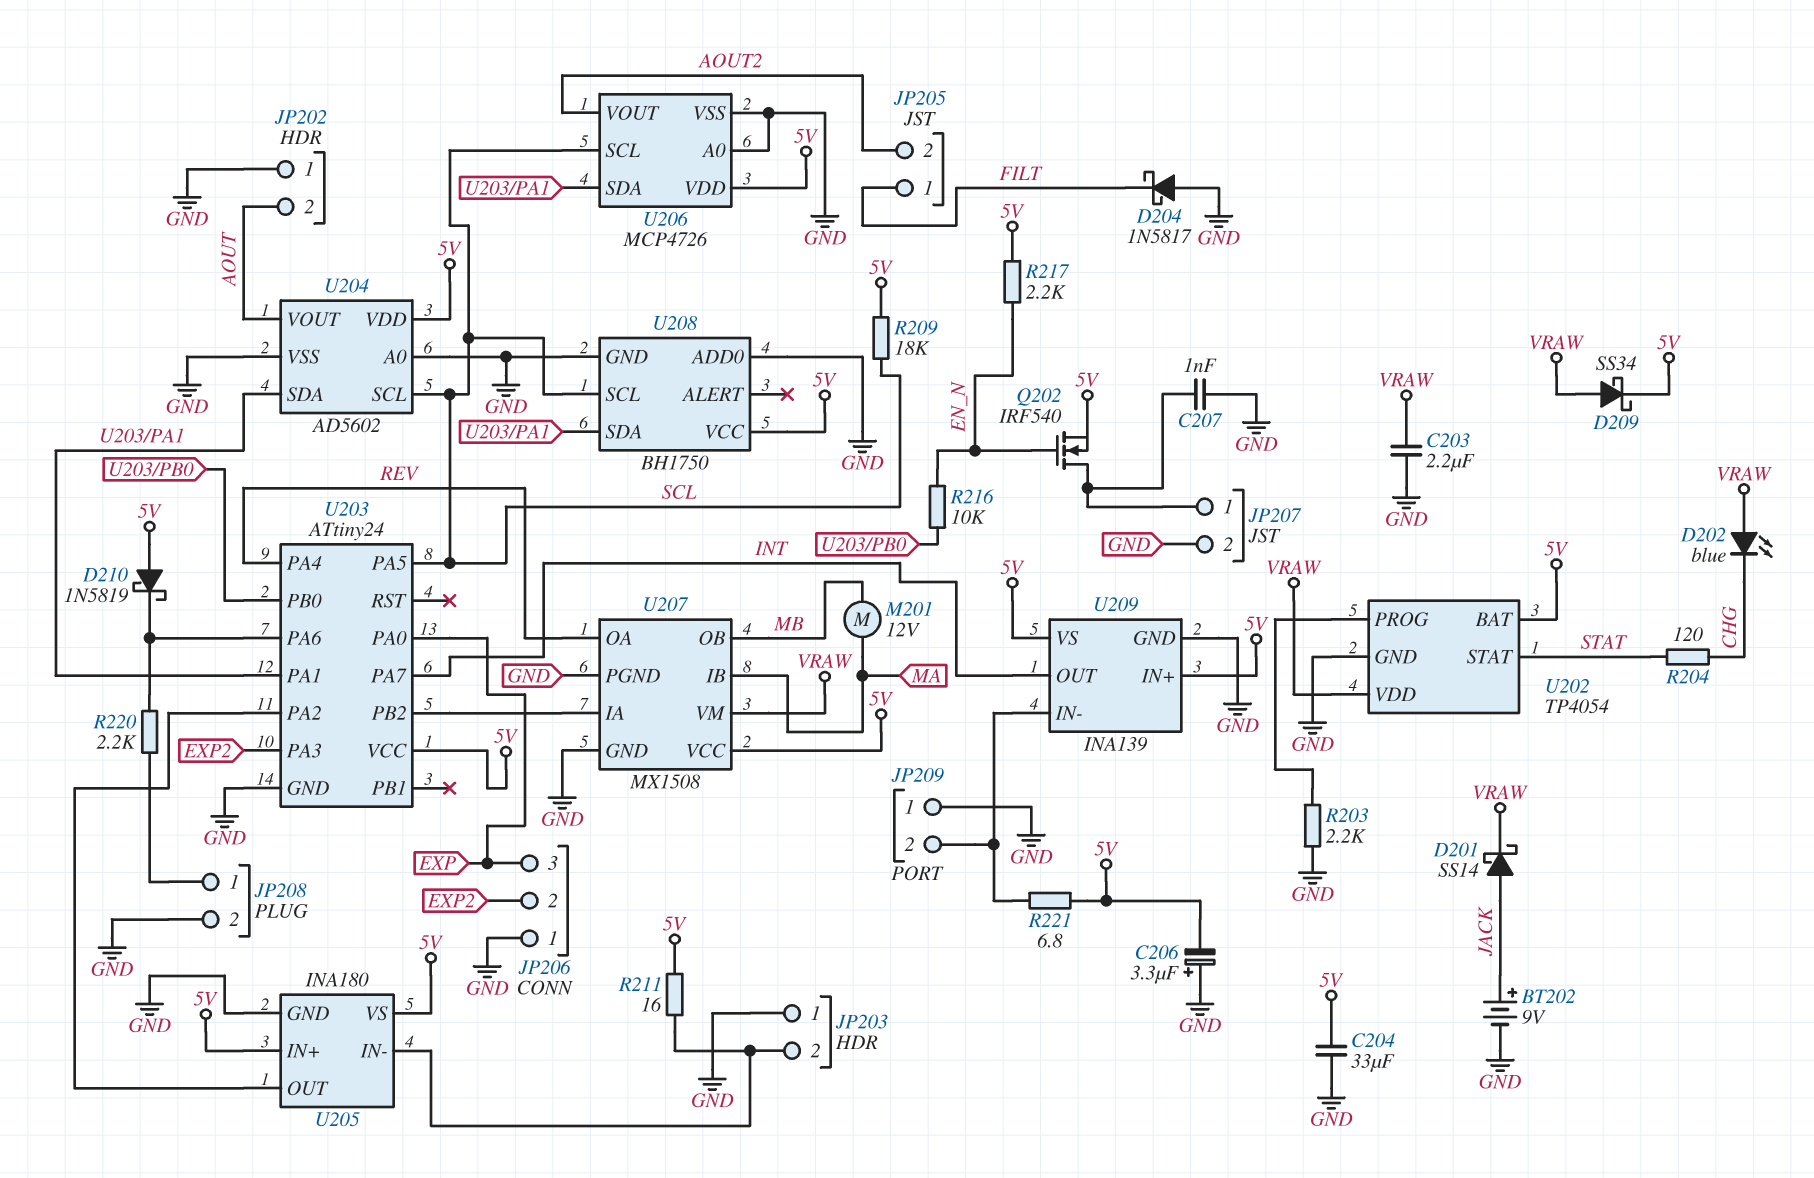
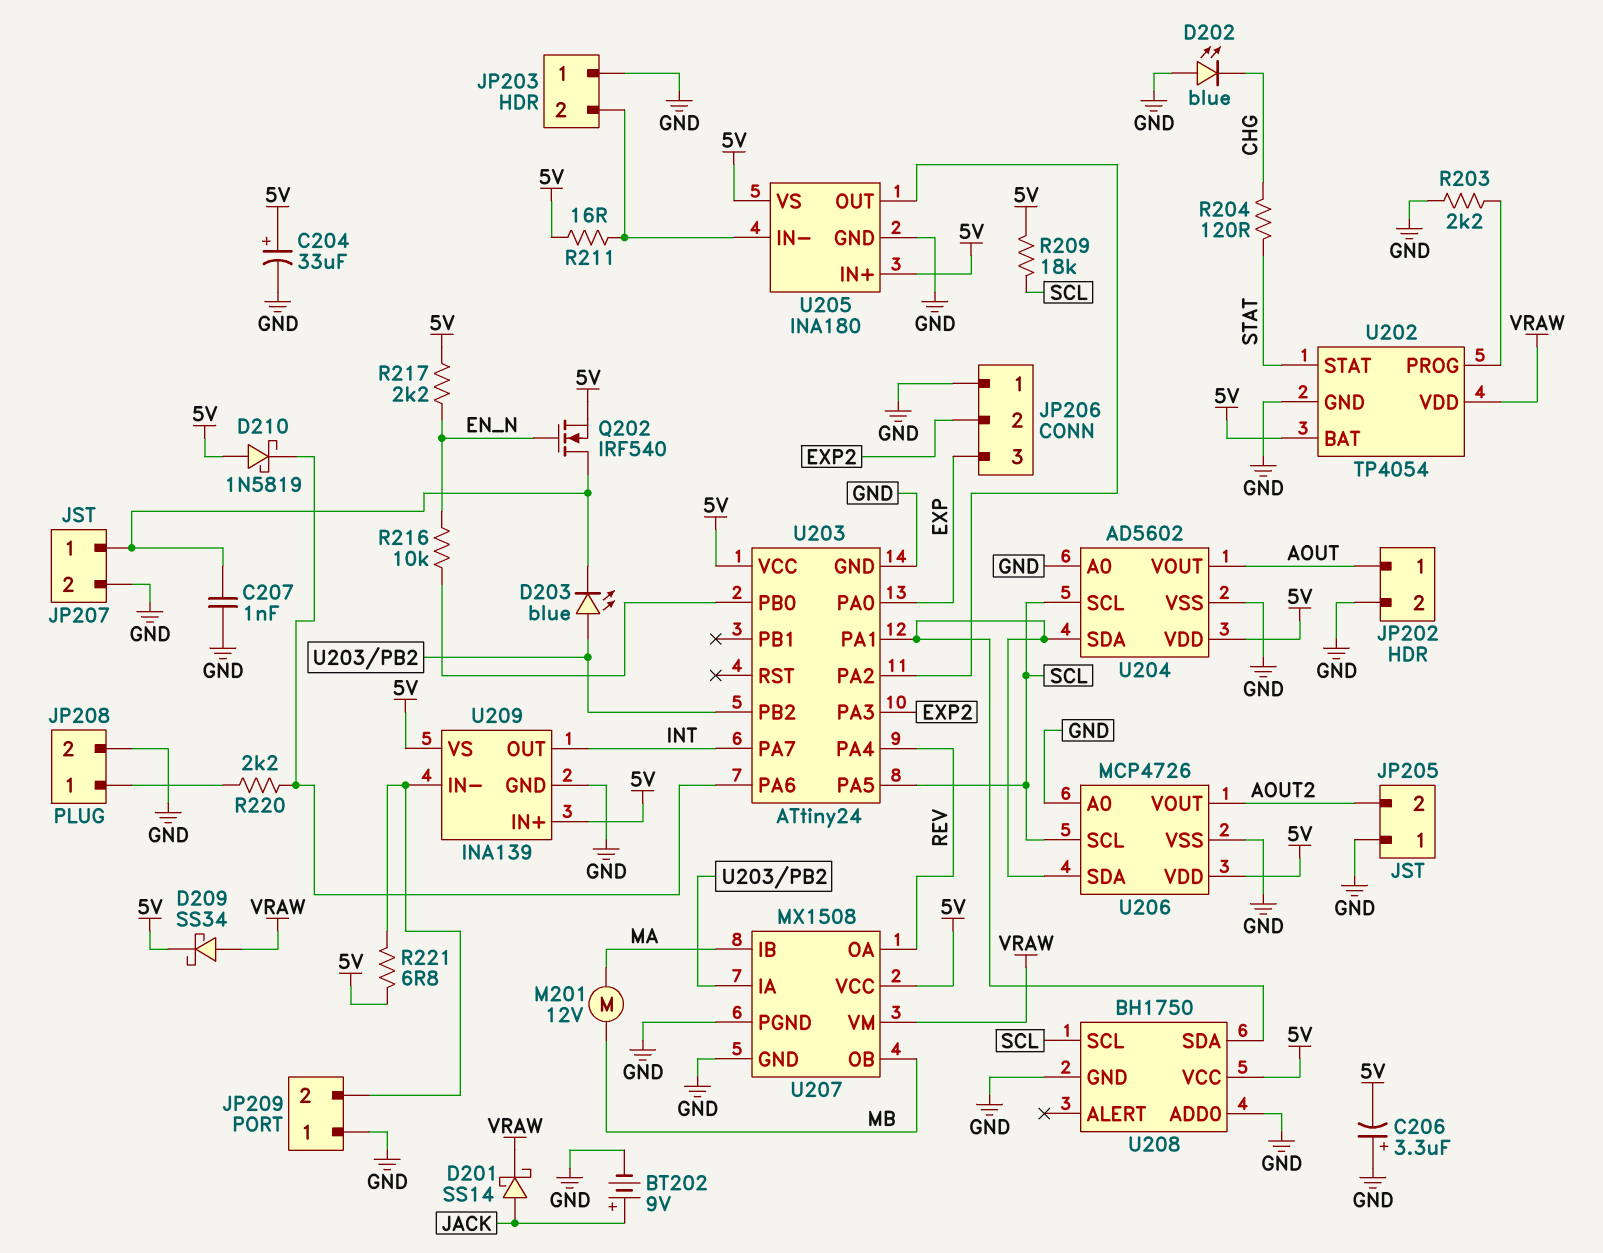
C203: 2.2uF (GND, VRAW) -> none
C204: 33uF (5V, GND) -> 33uF (plus 5V, minus GND)
D202: LED blue (A VRAW, K CHG) -> LED blue (A GND, K CHG)
D203: none -> LED blue (A U203/PB2, K JP207/1)
D204: schottky 1N5817 (A GND, K FILT) -> none
JP202 pin 1: GND -> AOUT
JP202 pin 2: AOUT -> GND
JP205 pin 1: FILT -> GND

